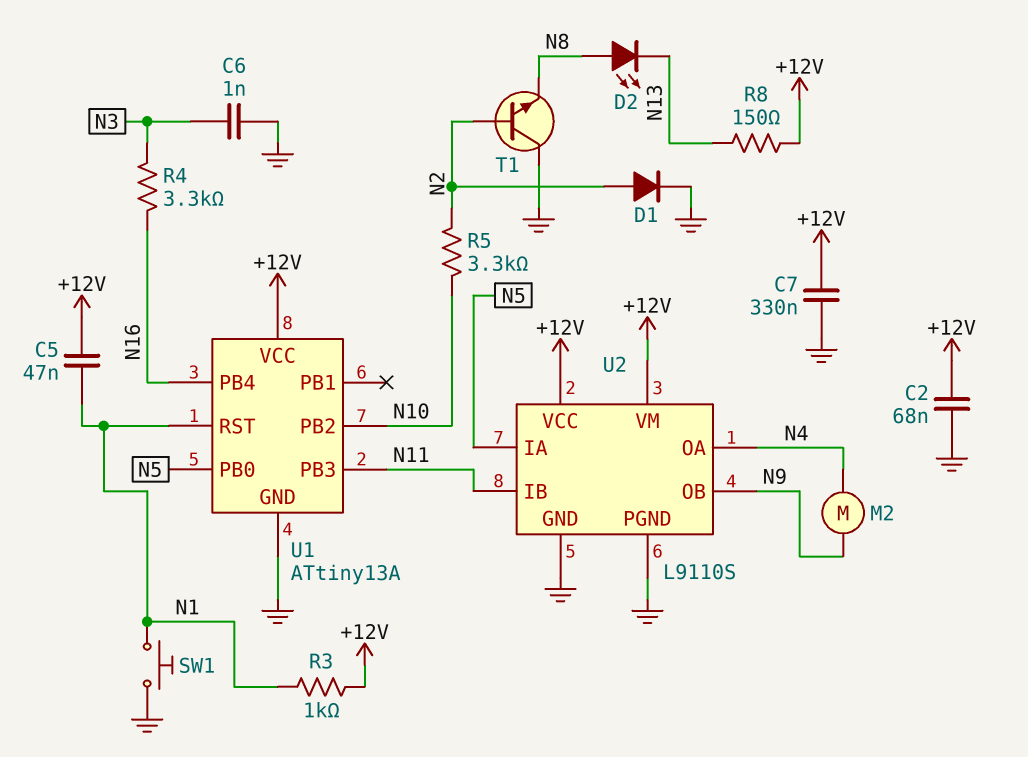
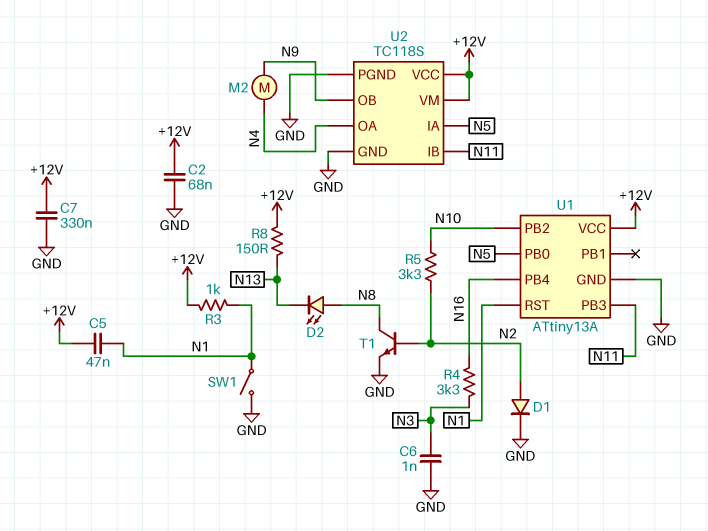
SW1: button (GND, N1) -> switch (GND, N1)
T1: NPN (B N2, C GND, E N8) -> NPN (B N2, C N8, E GND)
U2: L9110S -> TC118S

